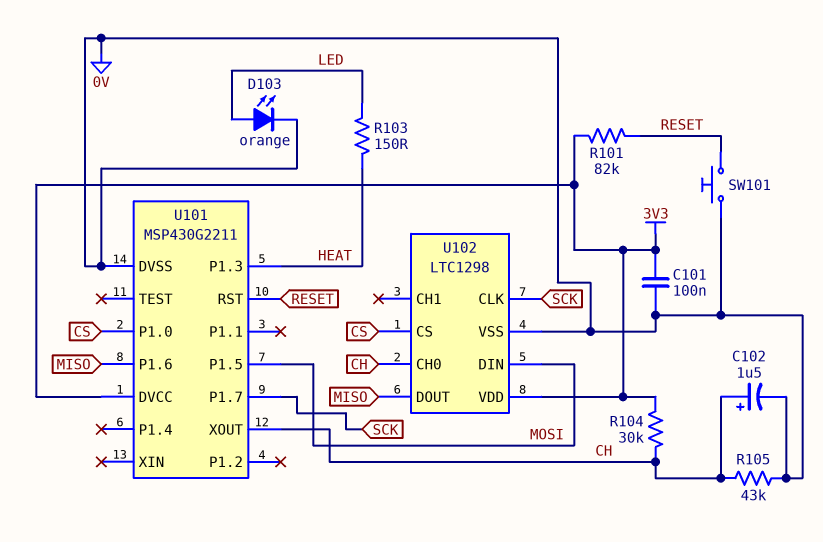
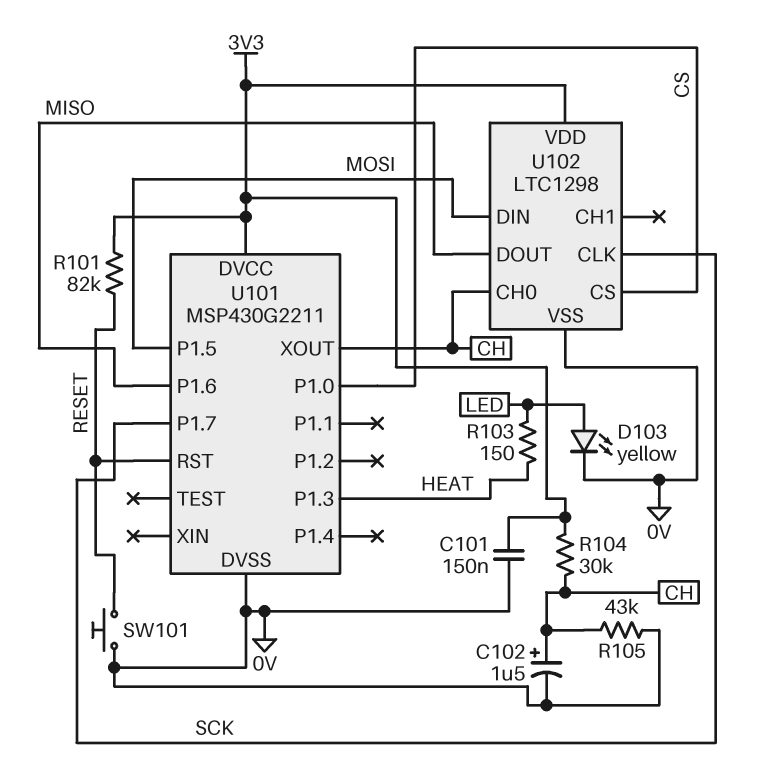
C101: 100nF (0V, 3V3) -> 150nF (0V, 3V3)
D103: LED orange (A LED, K 0V) -> LED yellow (A LED, K 0V)

